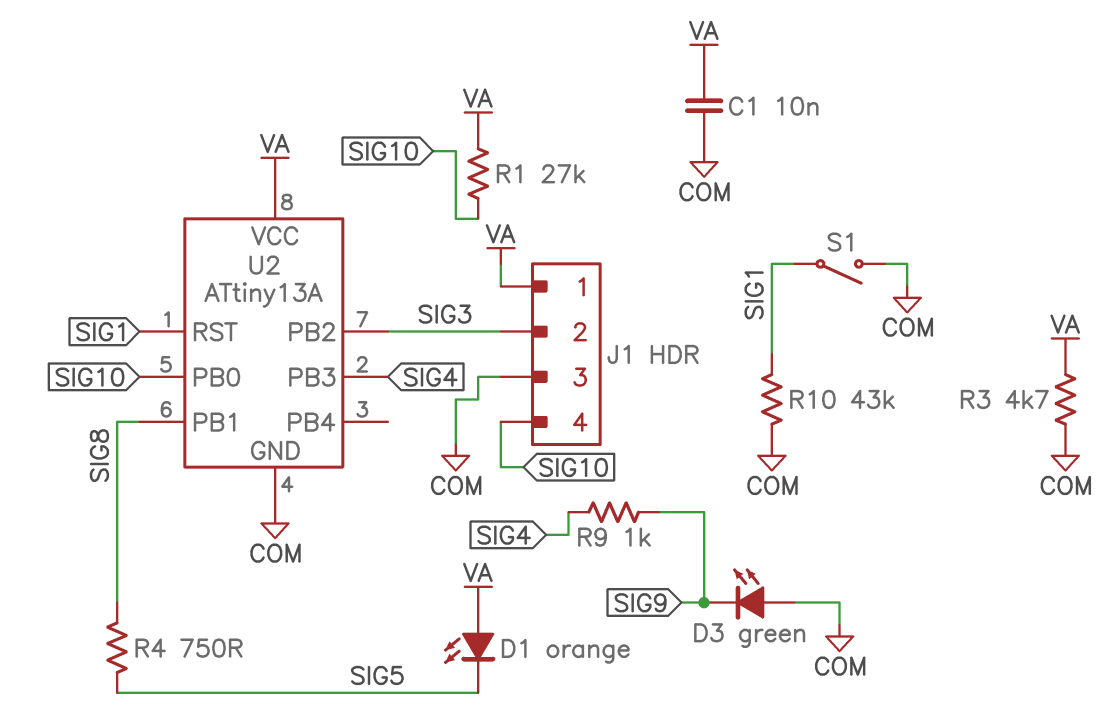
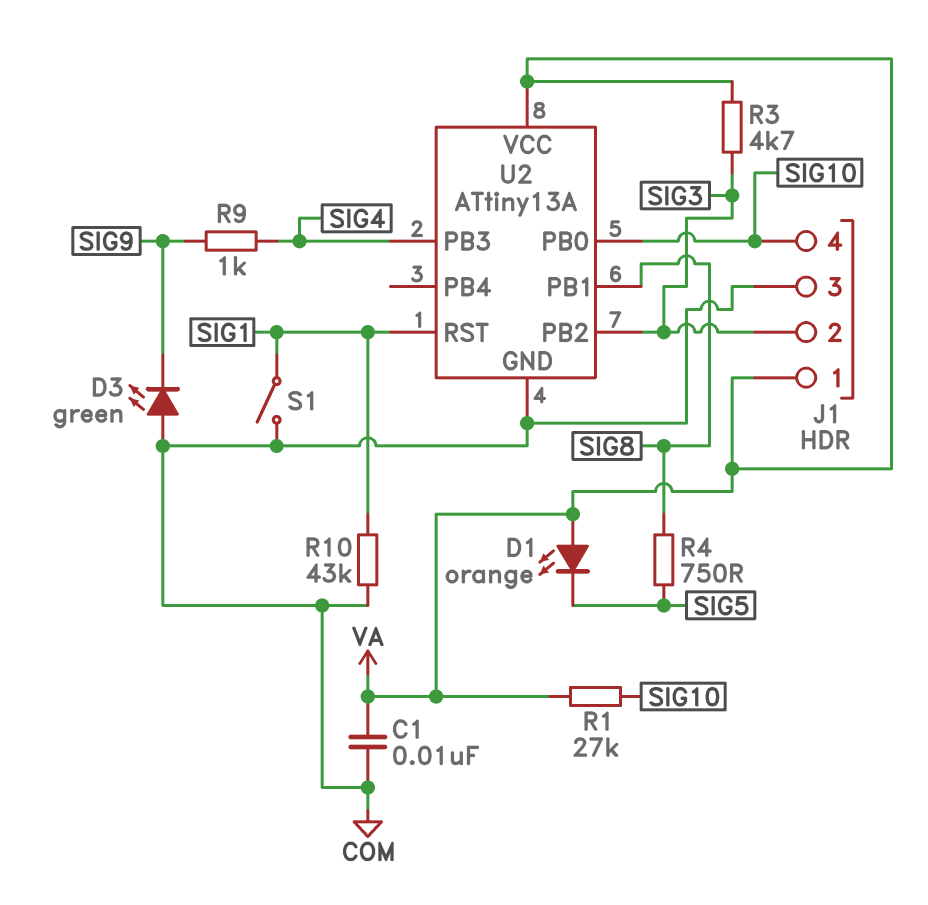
R3: 4.7k (COM, VA) -> 4.7k (SIG3, VA)

